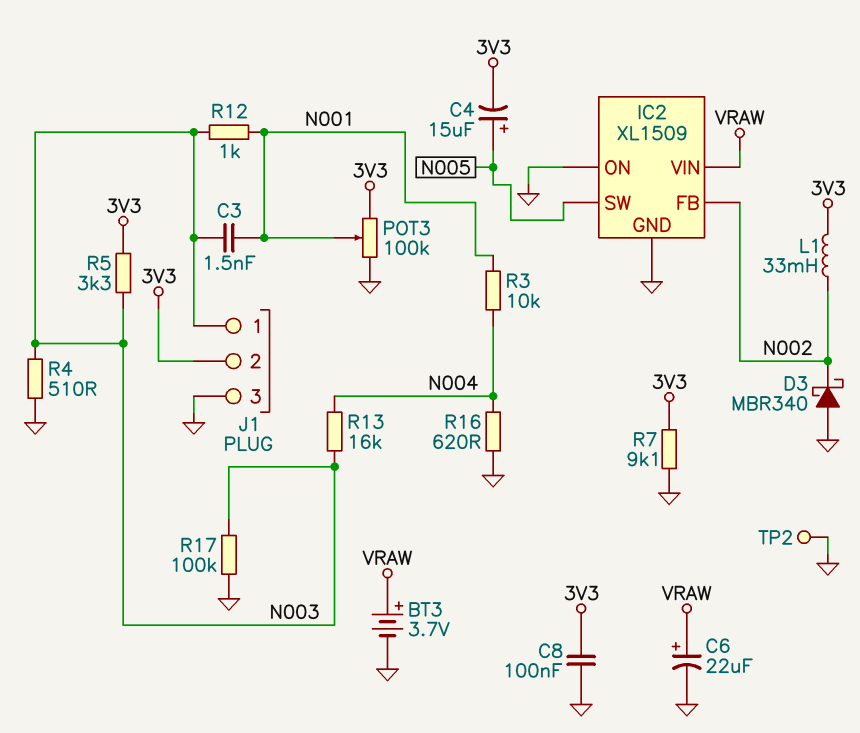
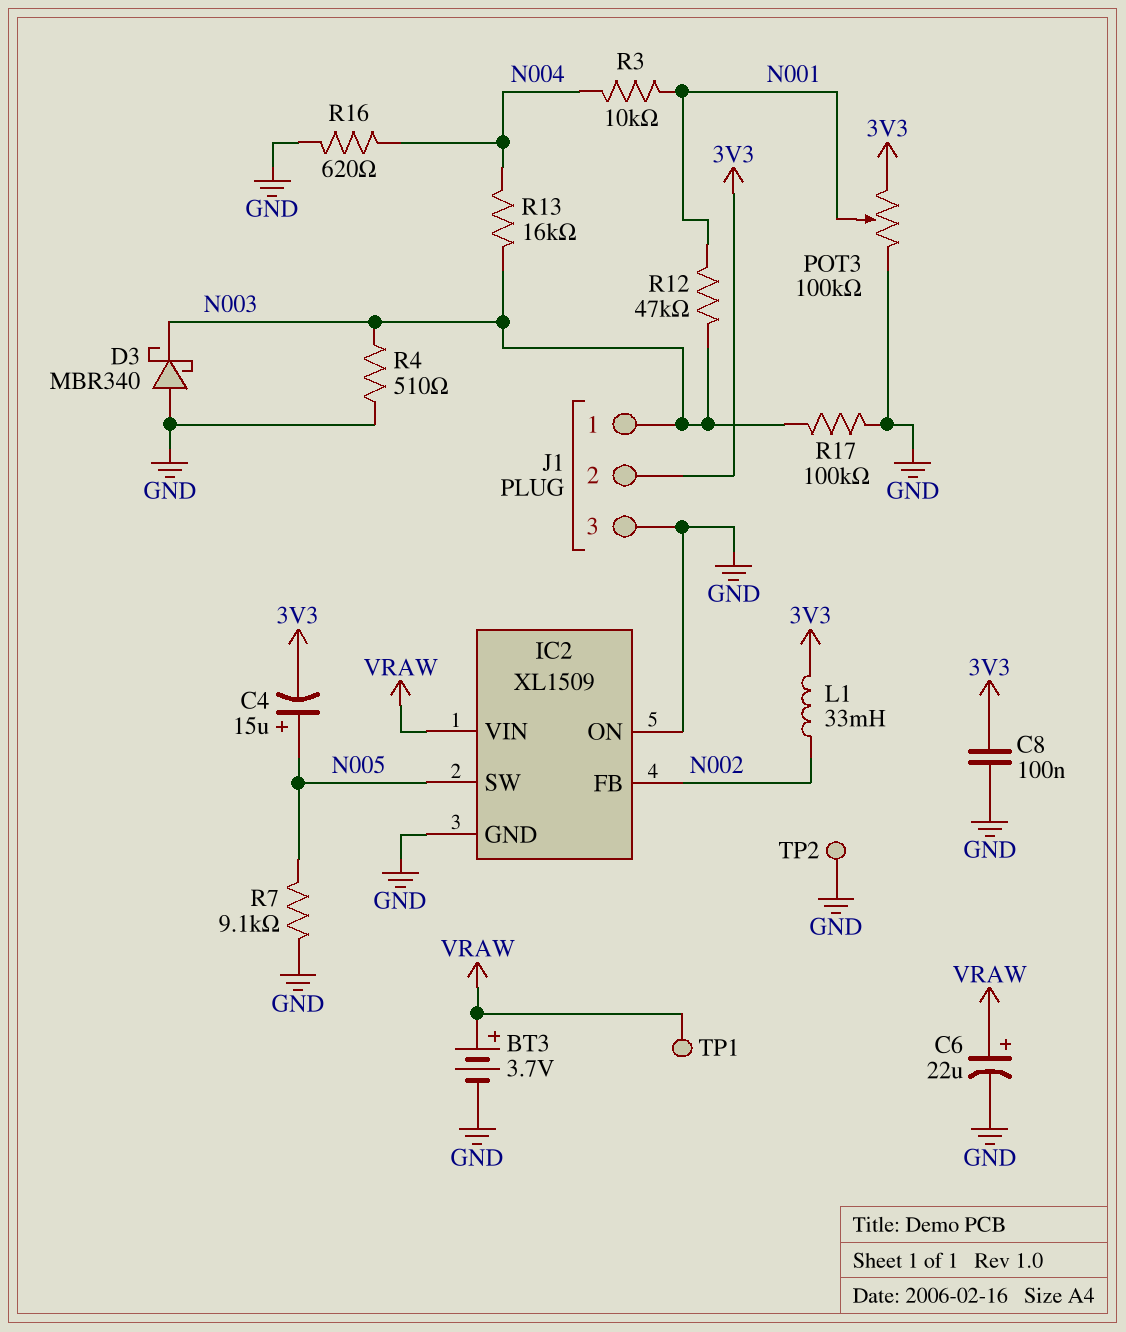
C3: 1.5nF (N001, N003) -> none
D3: schottky MBR340 (A GND, K N002) -> schottky MBR340 (A GND, K N003)
R5: 3.3k (3V3, N003) -> none
R7: 9.1k (3V3, GND) -> 9.1k (GND, N005)
R12: 1k (N001, N003) -> 47k (N001, N003)
TP1: none -> test point (VRAW)

